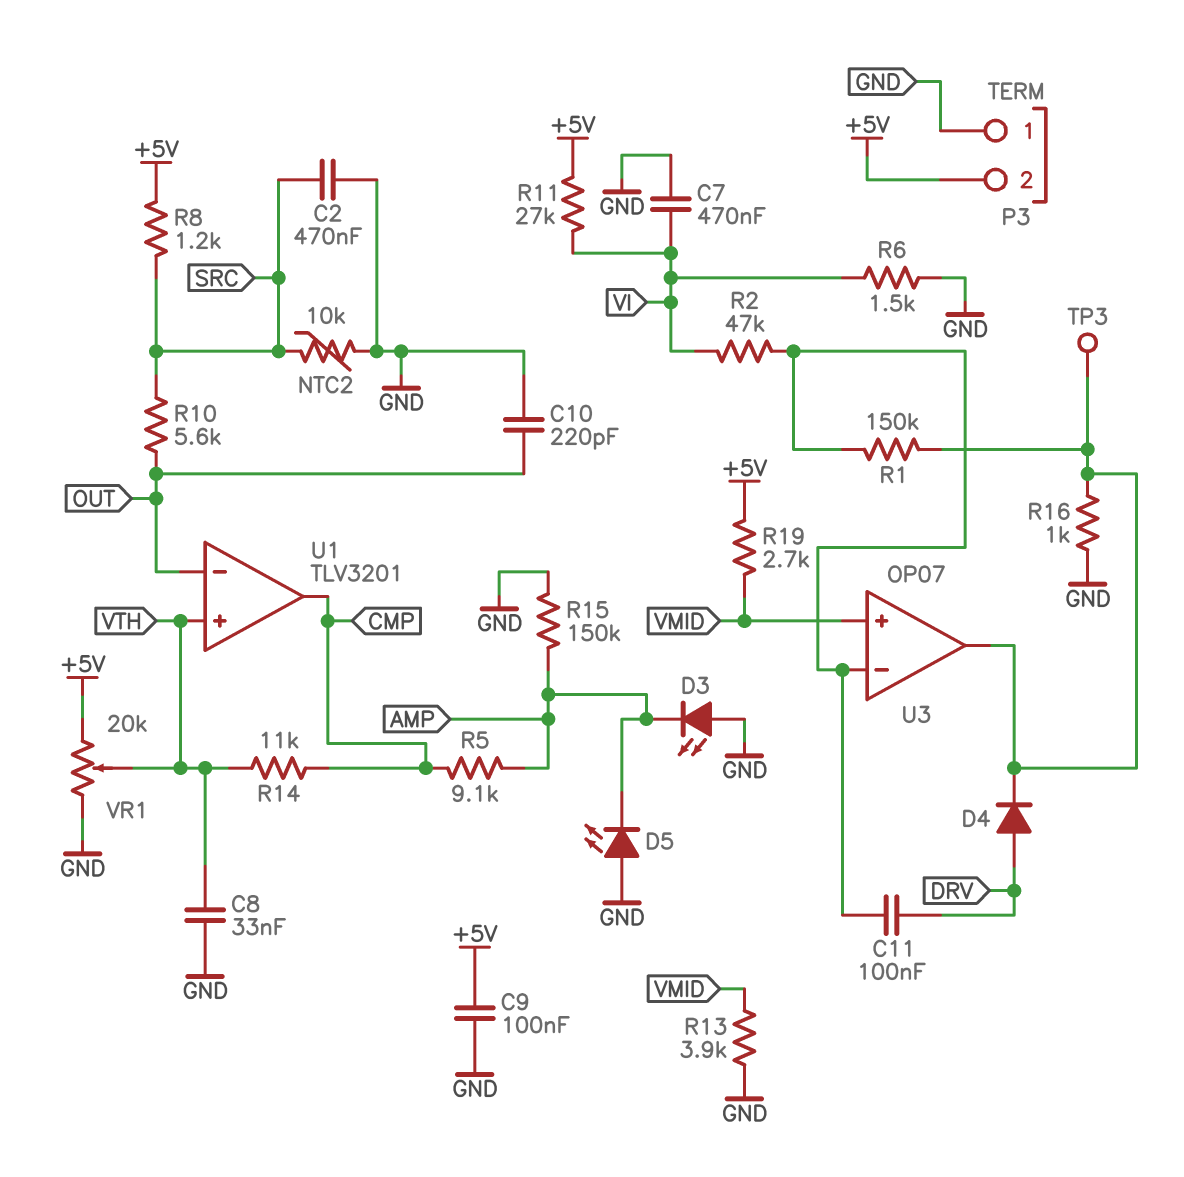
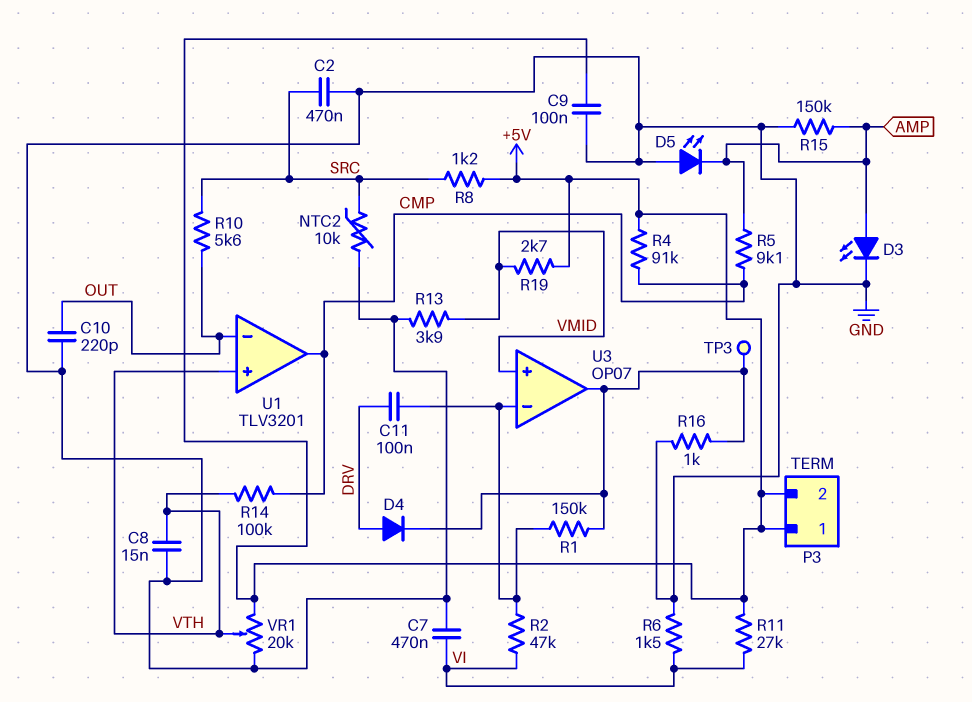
C8: 33nF (GND, VTH) -> 15nF (GND, VTH)
D3: LED (A GND, K AMP) -> LED (A AMP, K GND)
P3 pin 1: GND -> +5V
R4: none -> 91k (+5V, CMP)
R14: 11k (CMP, VTH) -> 100k (CMP, VTH)

